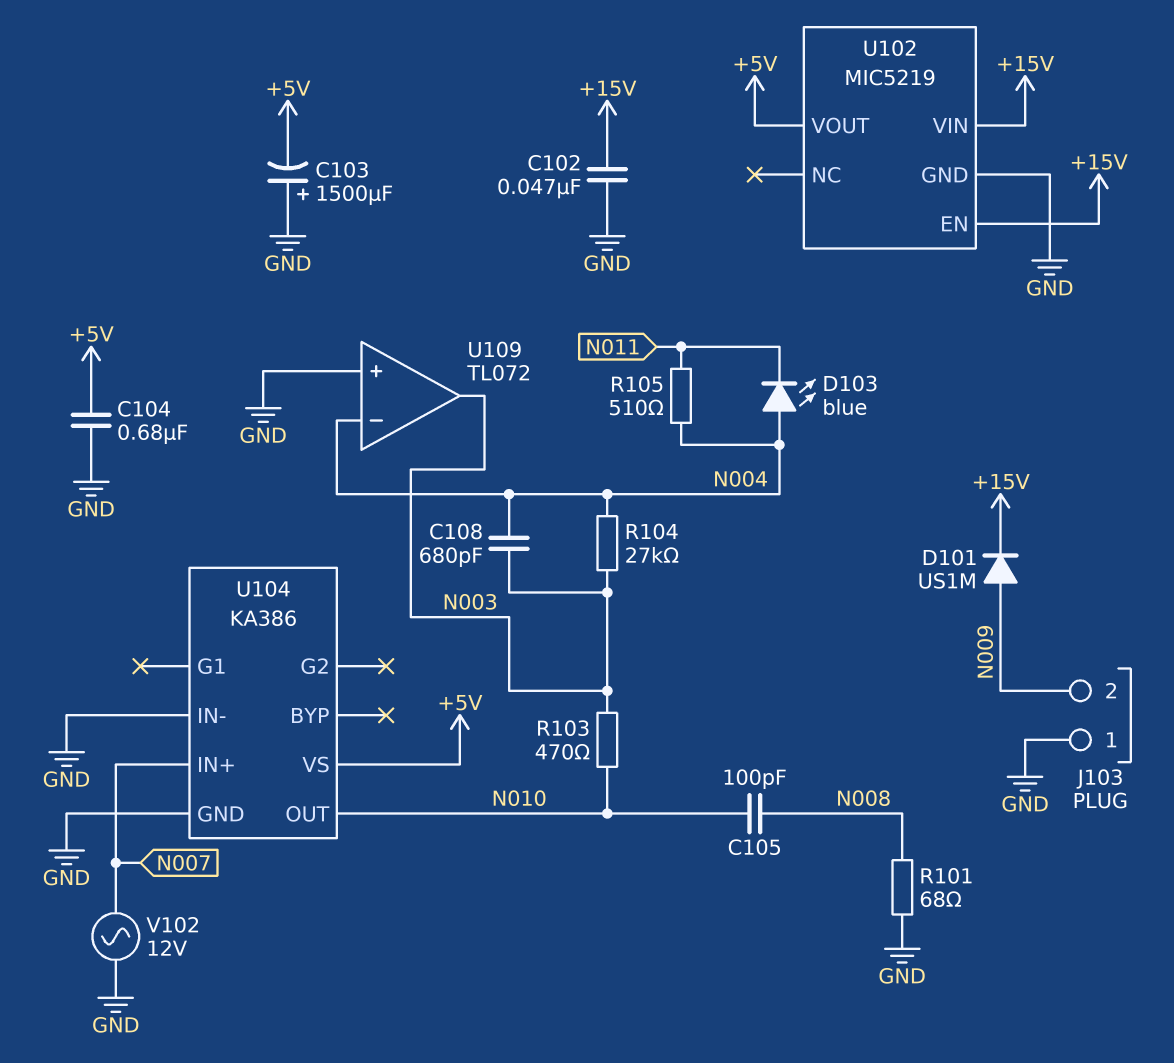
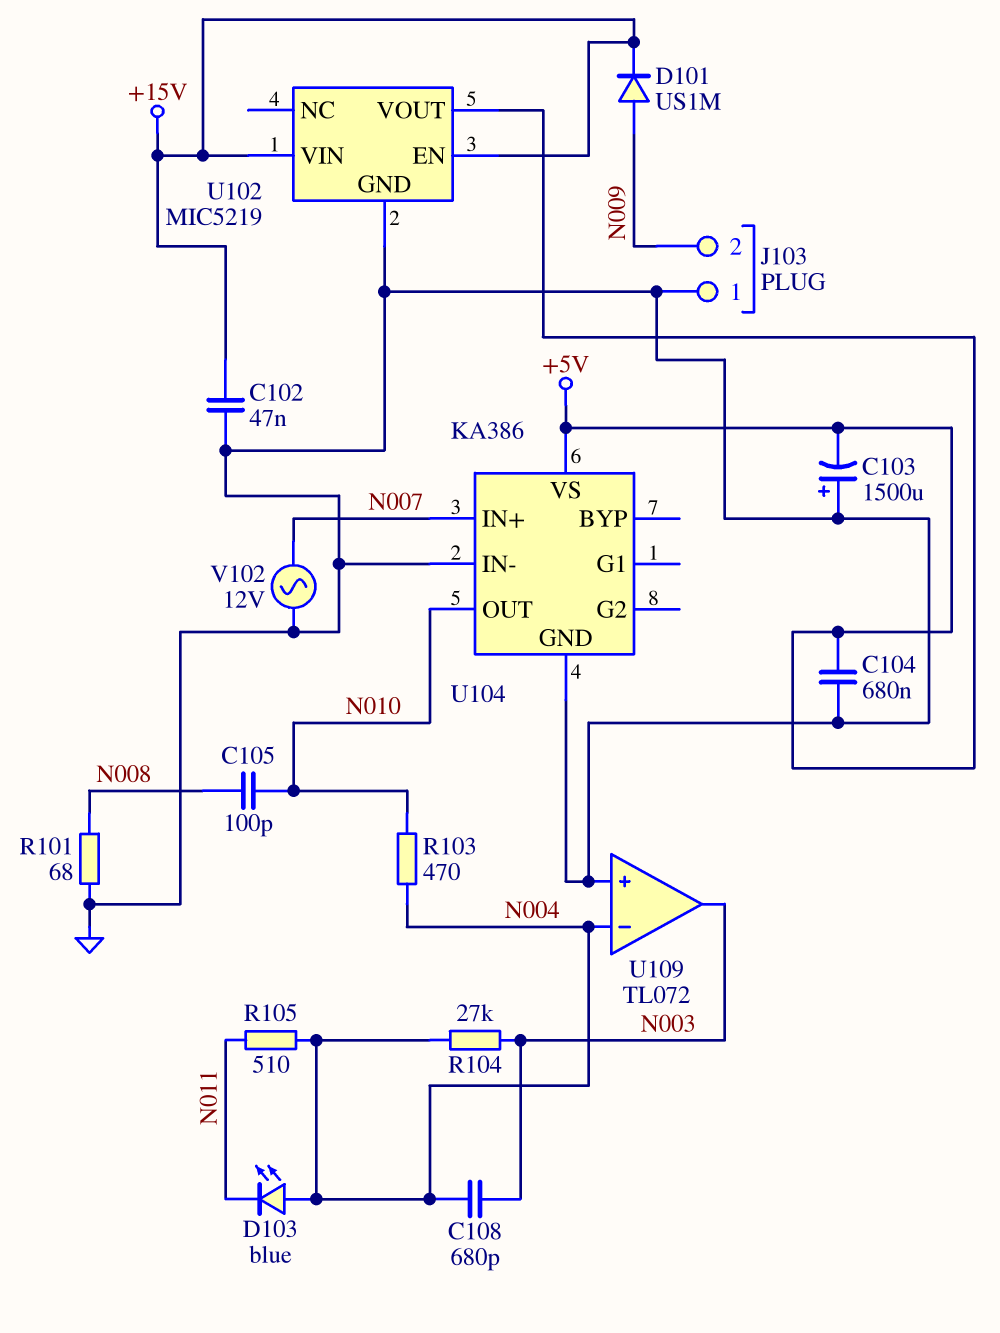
R103: 470 (N003, N010) -> 470 (N004, N010)

